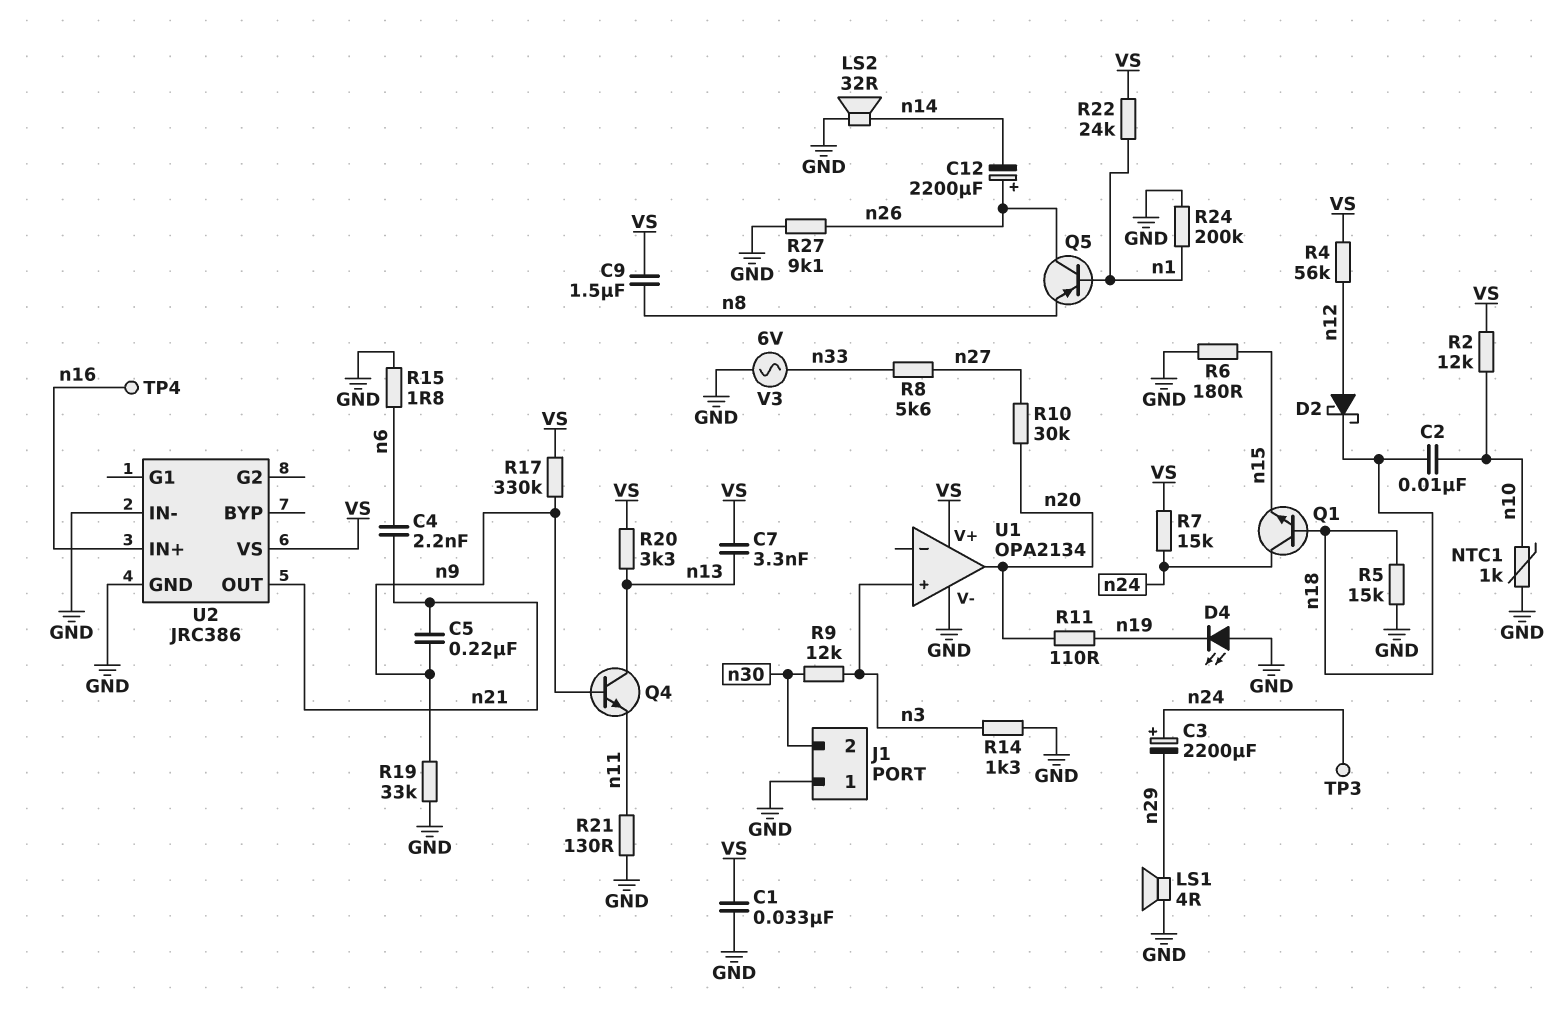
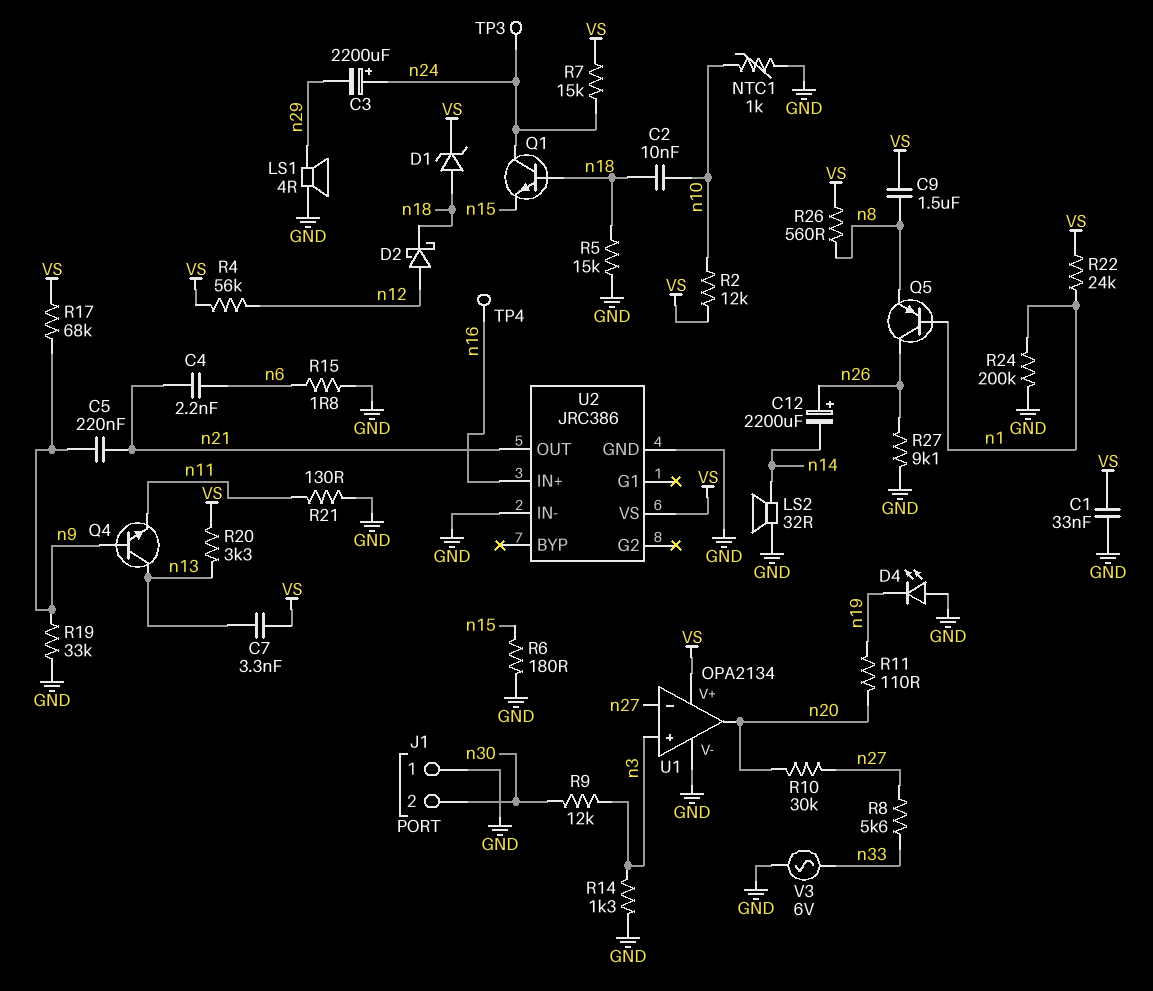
D1: none -> zener (A n18, K VS)
R17: 330k (VS, n9) -> 68k (VS, n9)
R26: none -> 560 (VS, n8)
U1 pin in-: none -> n27

